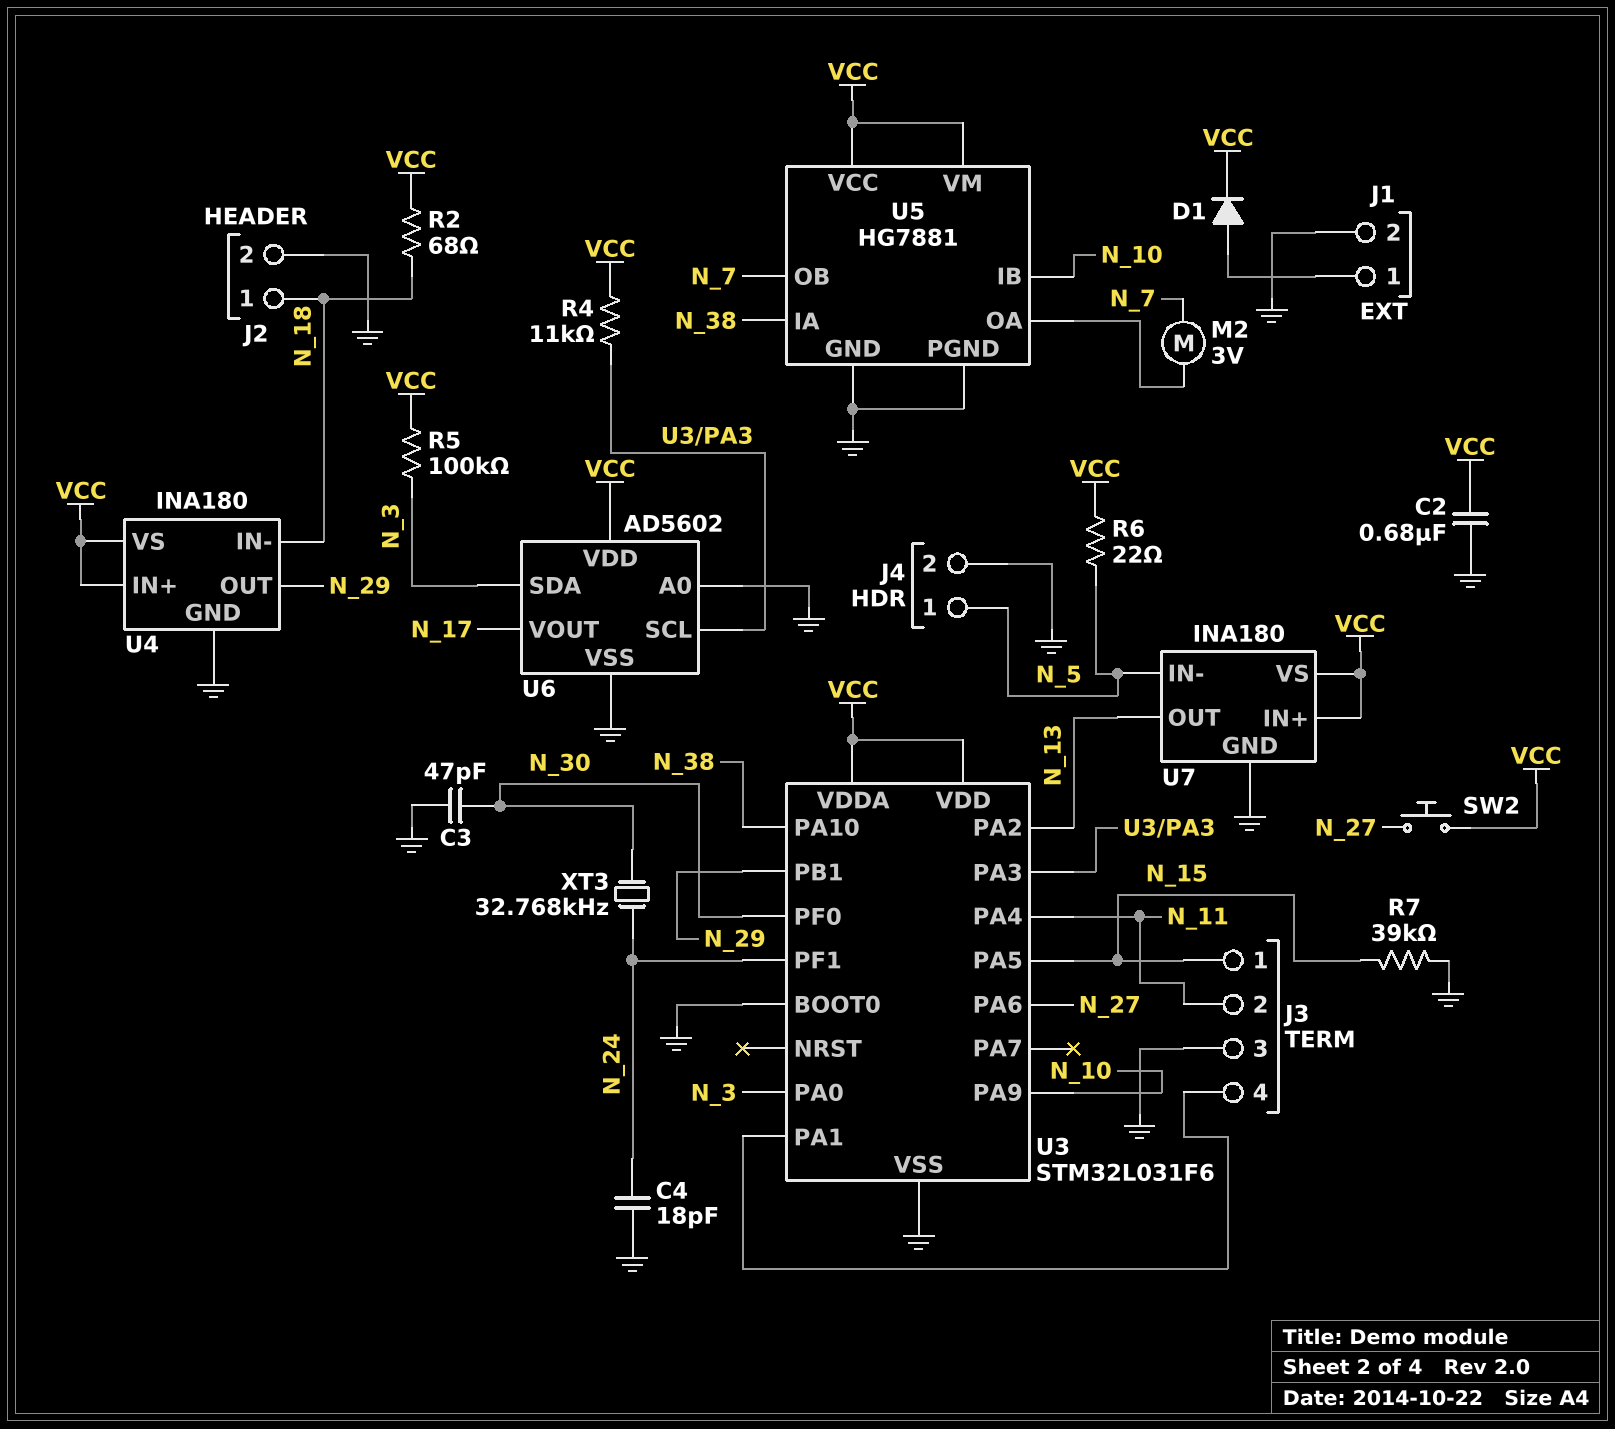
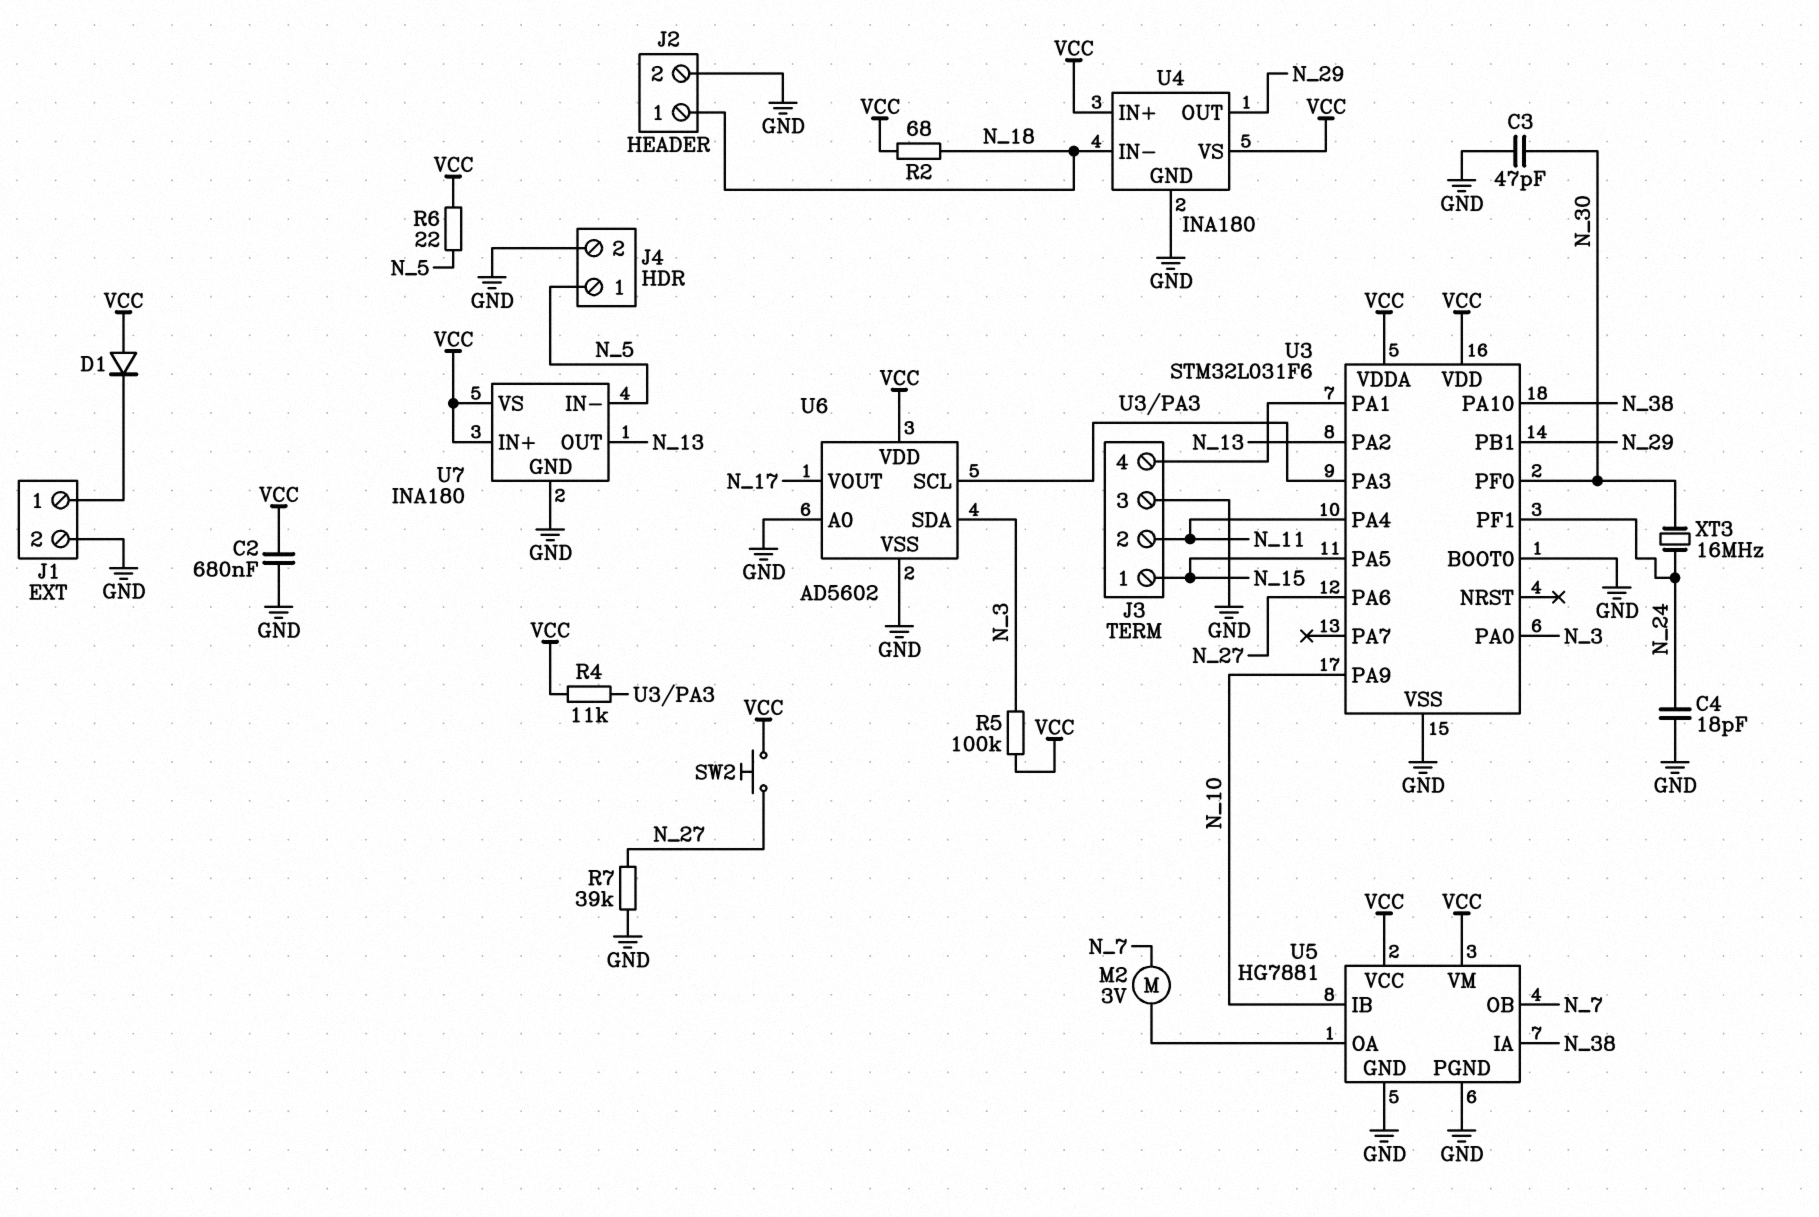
D1: diode (A J1/1, K VCC) -> diode (A VCC, K J1/1)
R7: 39k (GND, N_15) -> 39k (GND, N_27)
XT3: 32.768kHz (N_24, N_30) -> 16MHz (N_24, N_30)

